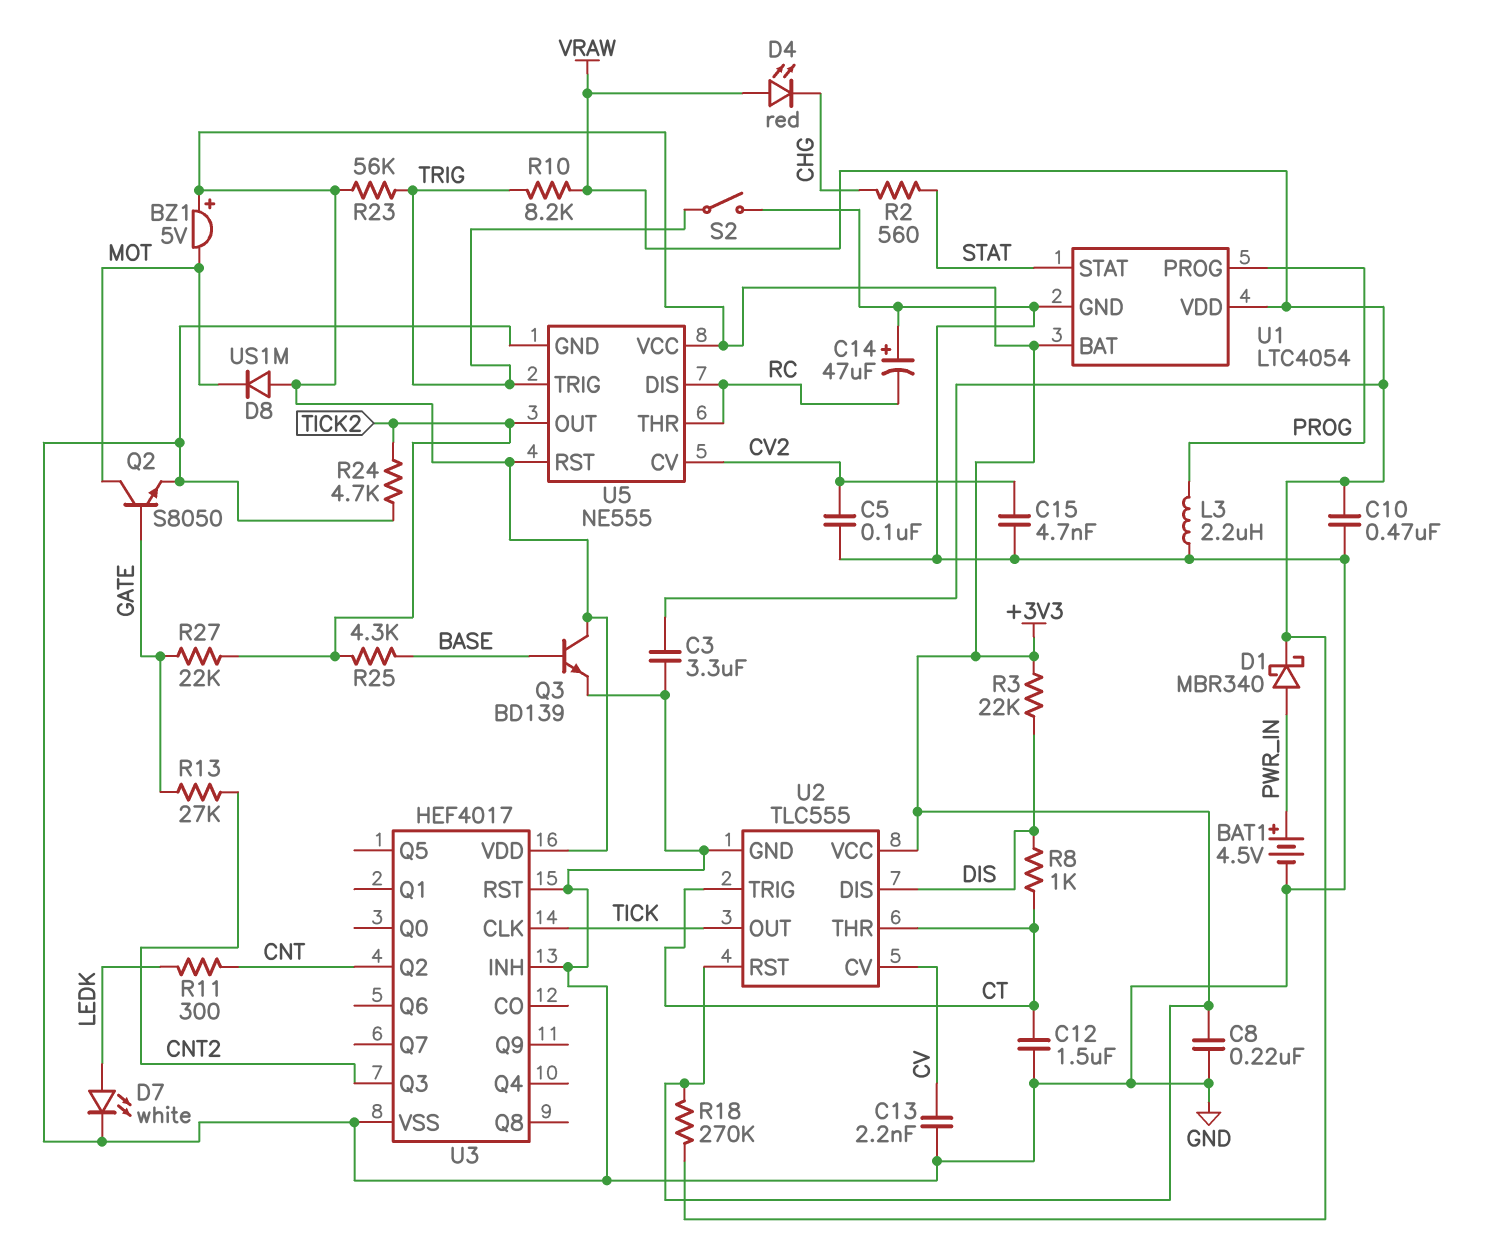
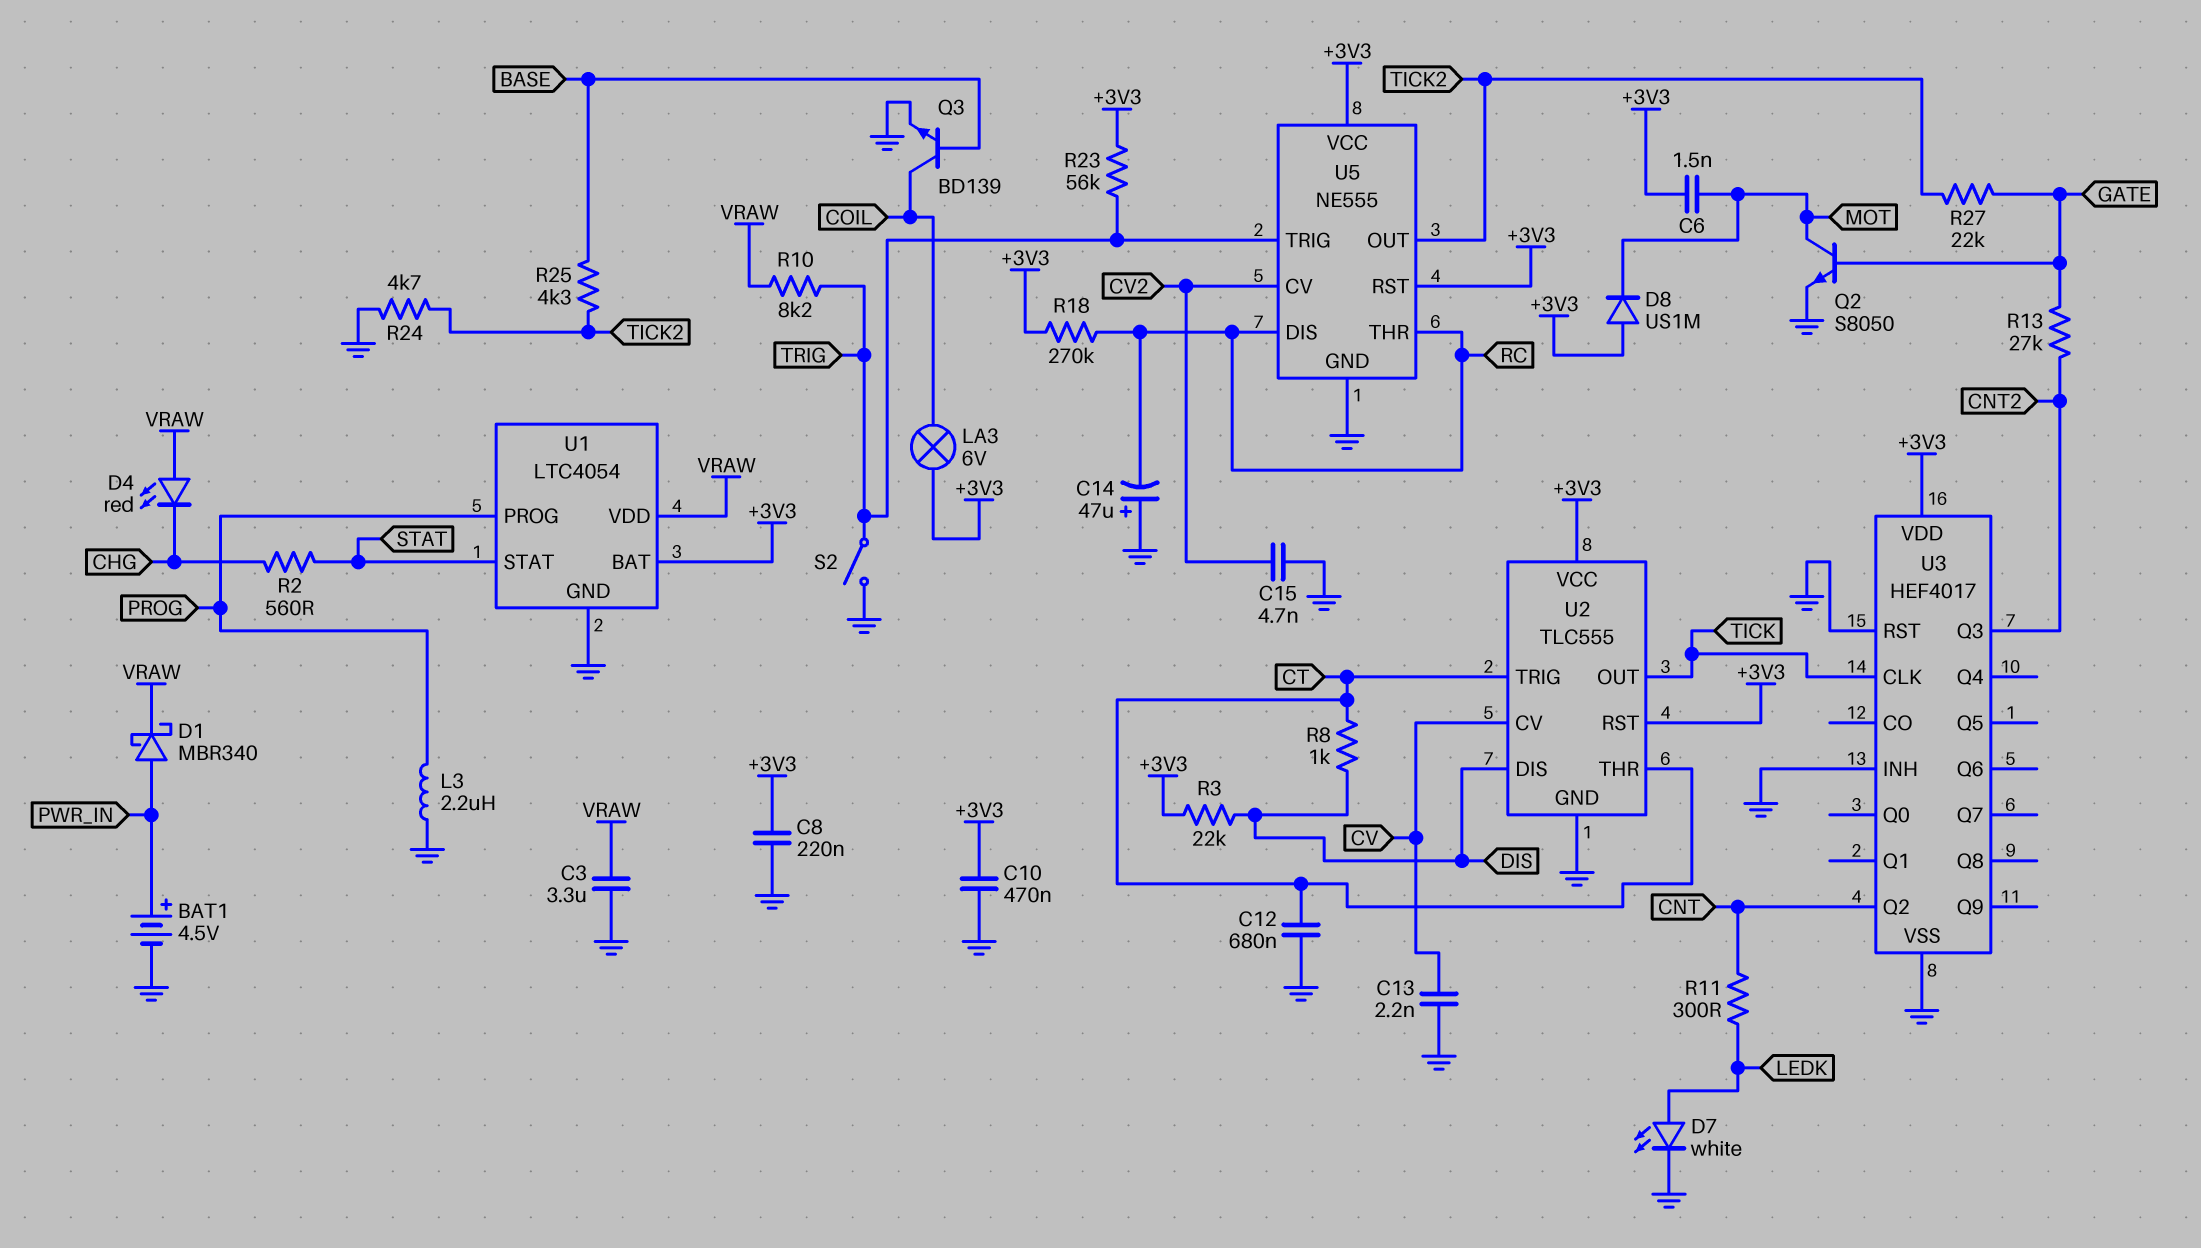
BZ1: buzzer 5V (plus +3V3, minus MOT) -> none
C5: 100nF (CV2, GND) -> none
C6: none -> 1.5nF (+3V3, MOT)
C10: 470nF (GND, VRAW) -> 470nF (+3V3, GND)
C12: 1.5uF (CT, GND) -> 680nF (CT, GND)
LA3: none -> lamp 6V (+3V3, COIL)
Q3: NPN BD139 (B BASE, C +3V3, E GND) -> NPN BD139 (B BASE, C COIL, E GND)
R18: 270k (+3V3, VRAW) -> 270k (+3V3, RC)

